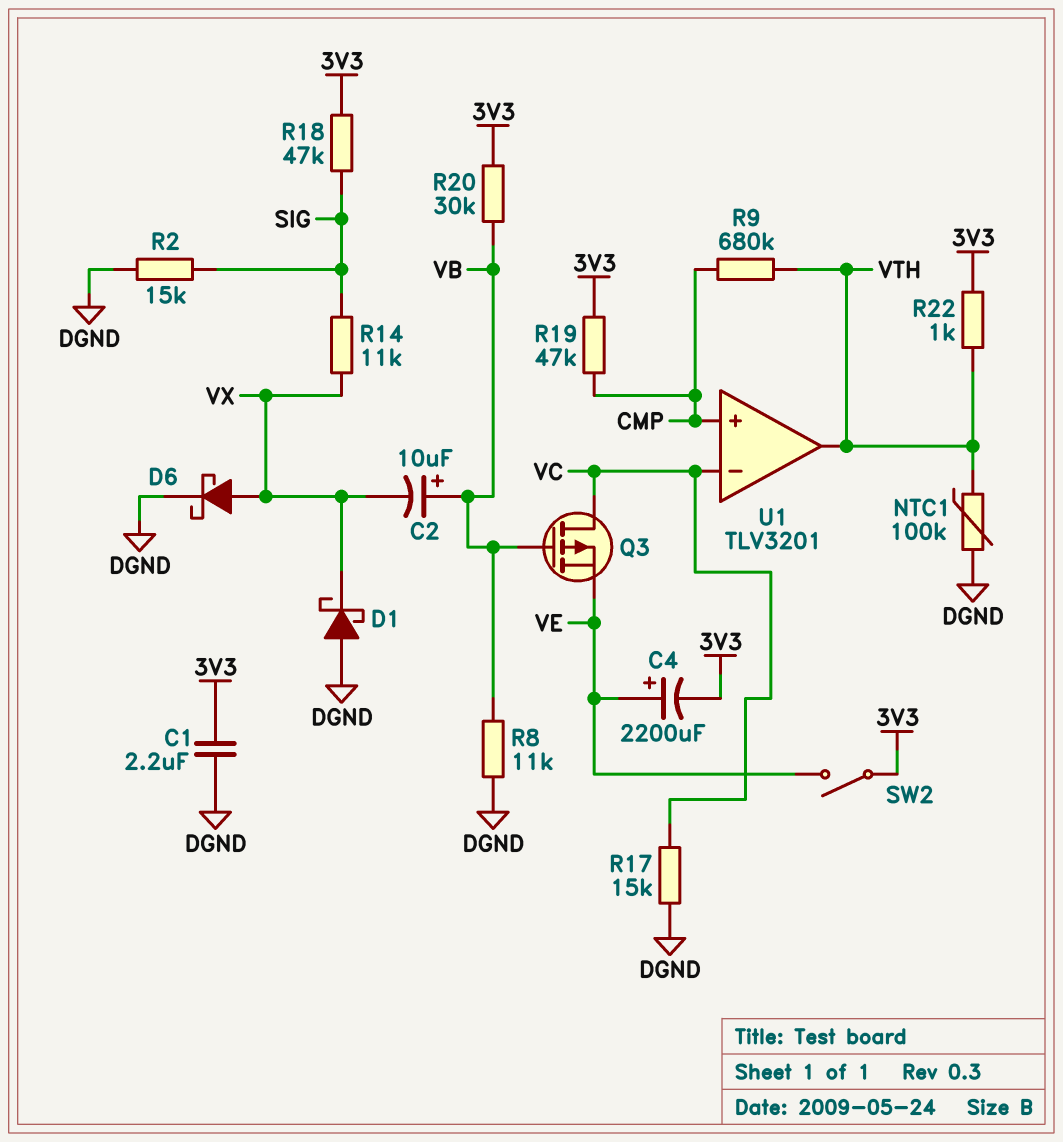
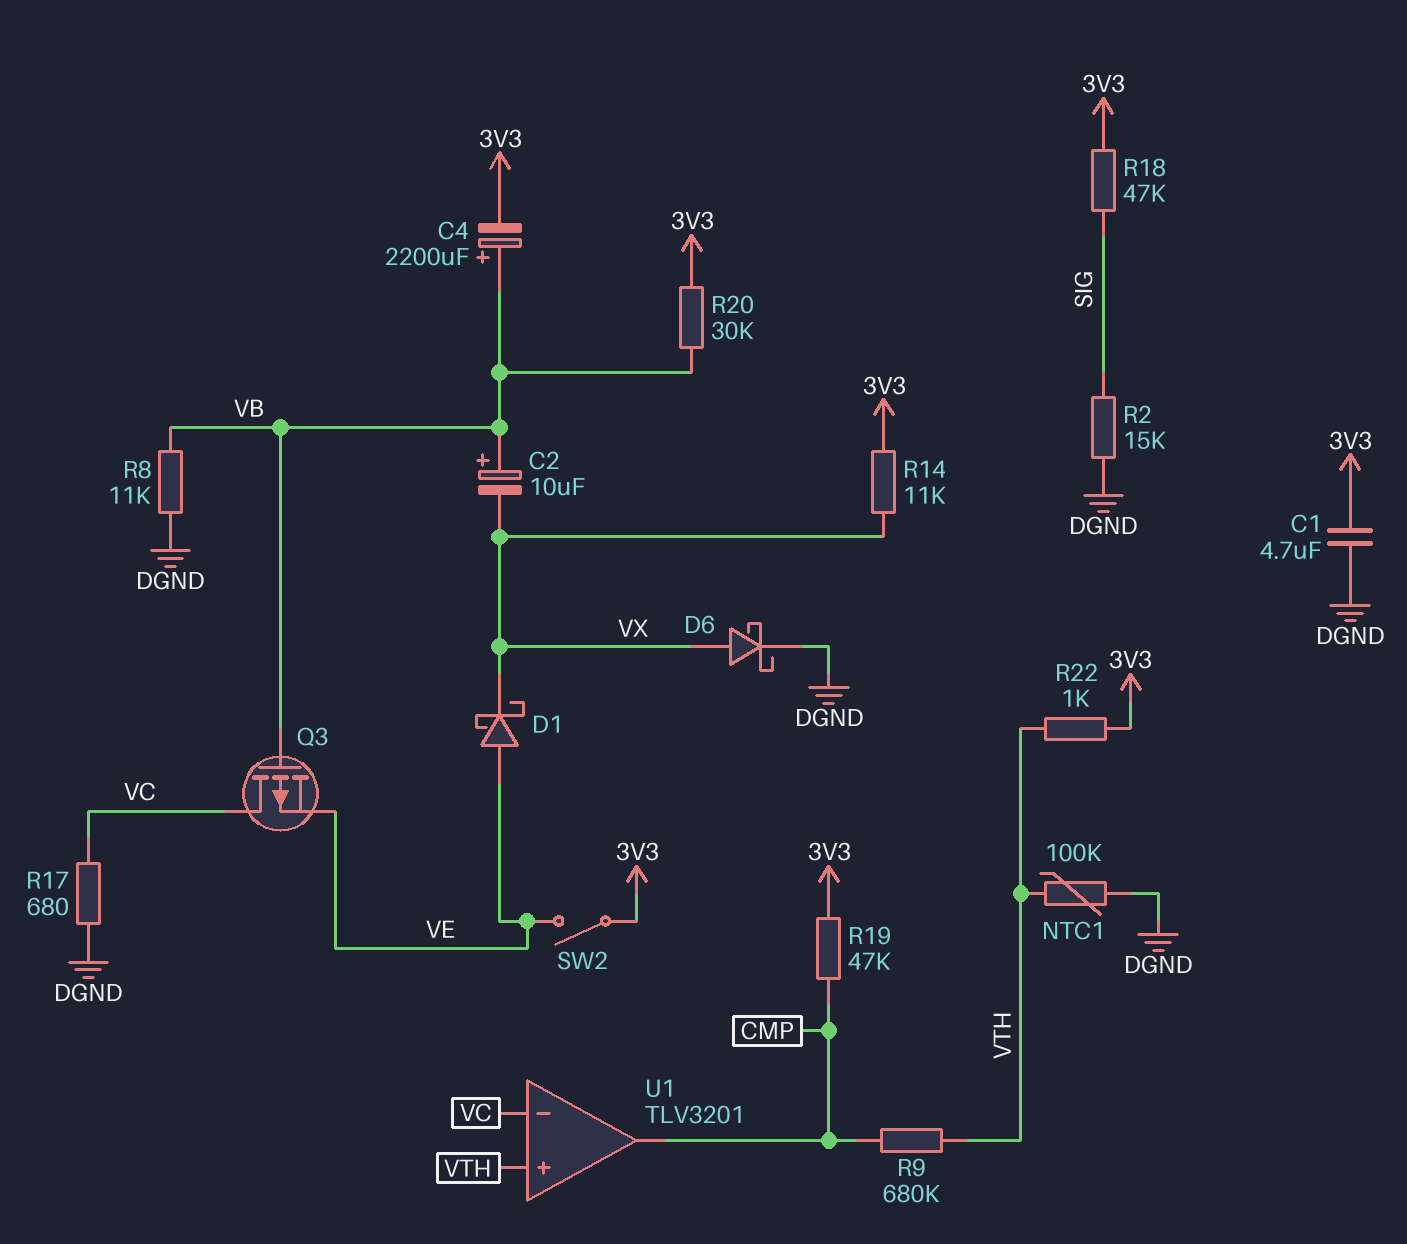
C1: 2.2uF (3V3, DGND) -> 4.7uF (3V3, DGND)
C4: 2200uF (plus VE, minus 3V3) -> 2200uF (plus VB, minus 3V3)
D1: schottky (A DGND, K VX) -> schottky (A VE, K VX)
R14: 11k (SIG, VX) -> 11k (3V3, VX)
R17: 15k (DGND, VC) -> 680 (DGND, VC)
U1 pin in+: CMP -> VTH
U1 pin out: VTH -> CMP

